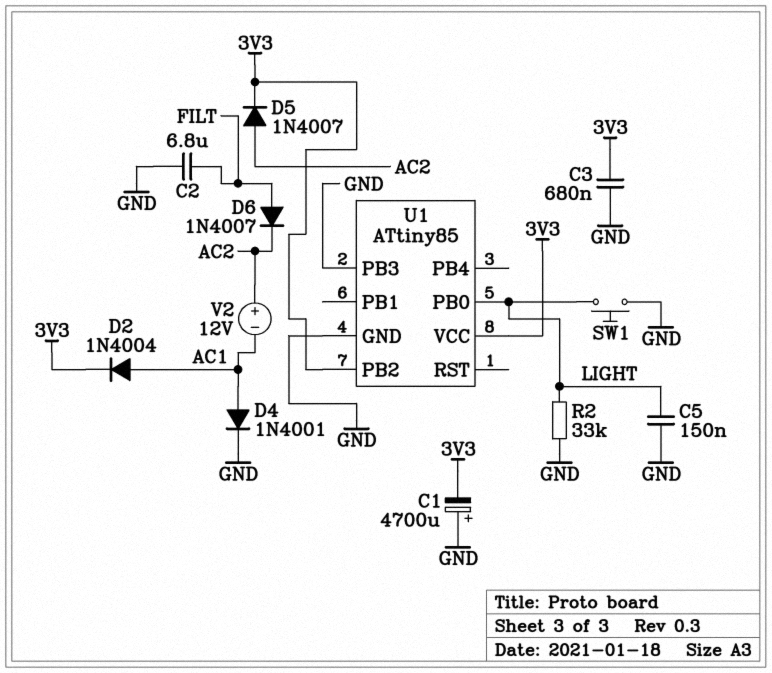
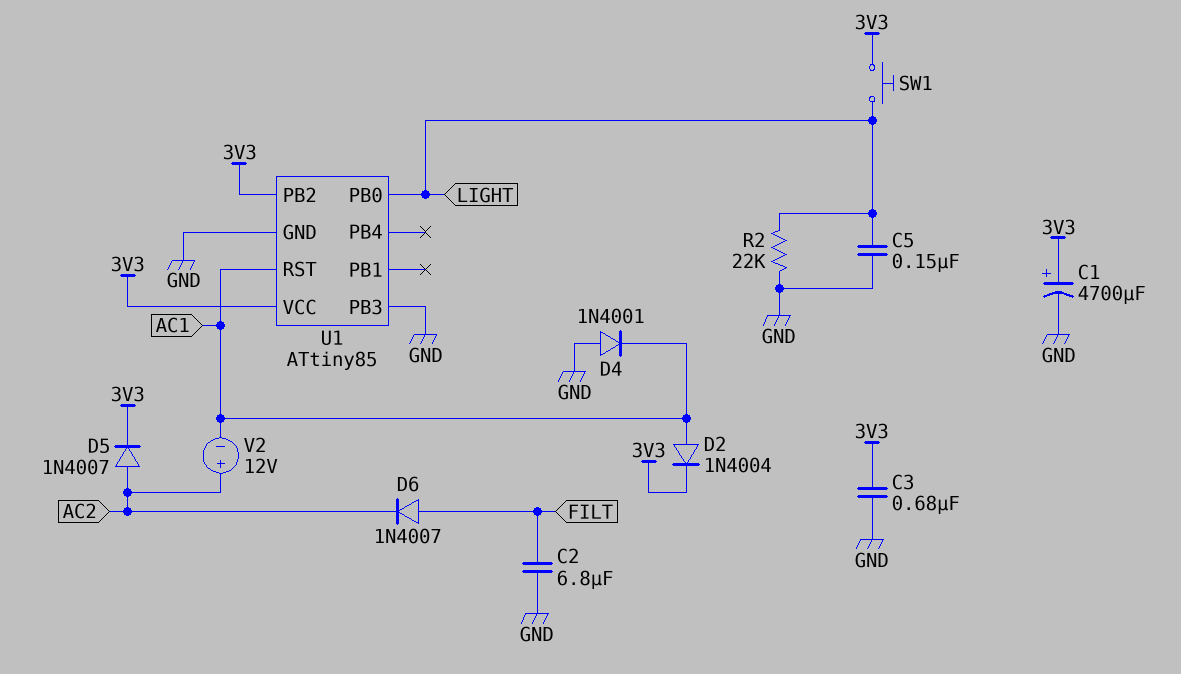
C1: 4700uF (plus GND, minus 3V3) -> 4700uF (plus 3V3, minus GND)
D4: diode 1N4001 (A AC1, K GND) -> diode 1N4001 (A GND, K AC1)
R2: 33k (GND, LIGHT) -> 22k (GND, LIGHT)
SW1: button (GND, LIGHT) -> button (3V3, LIGHT)
U1 pin RST: none -> AC1

